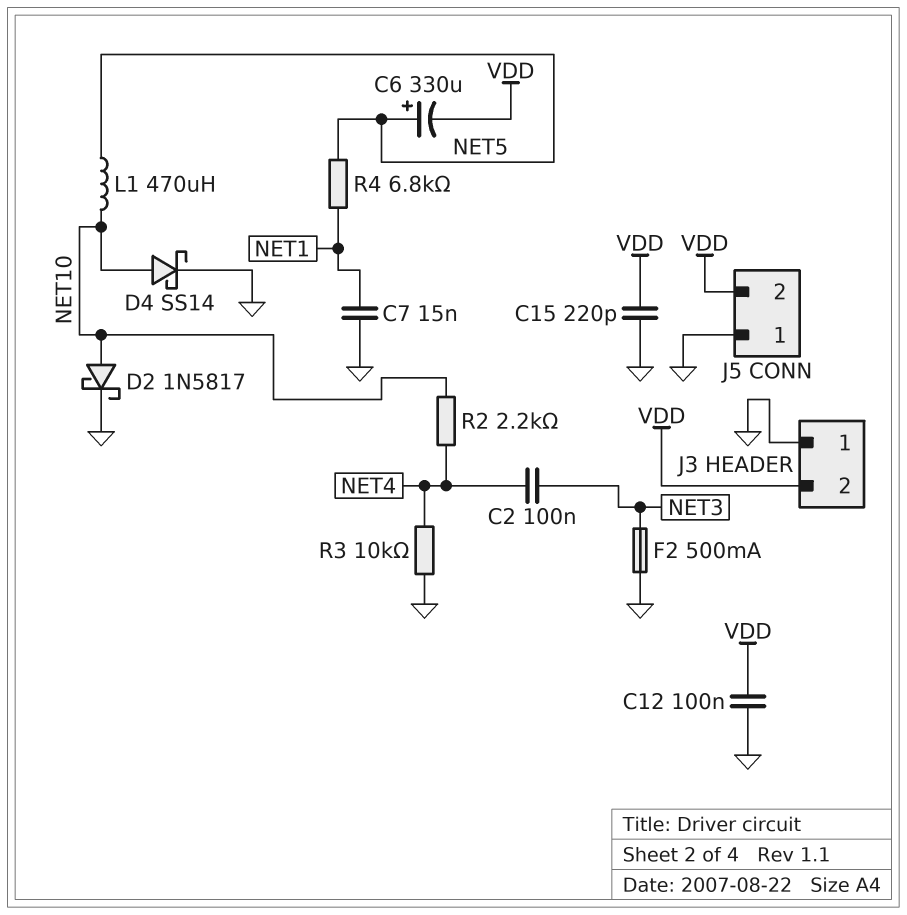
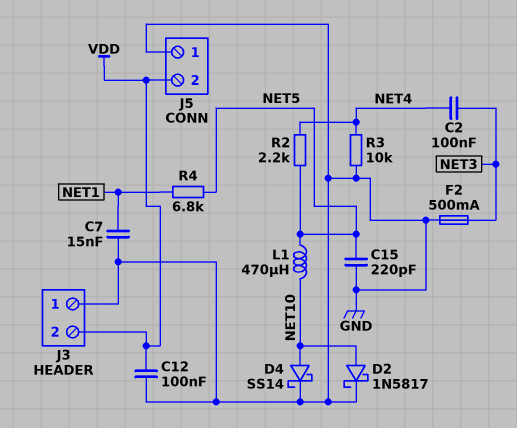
C6: 330uF (plus NET5, minus VDD) -> none
C15: 220pF (GND, VDD) -> 220pF (GND, NET5)
R2: 2.2k (NET4, NET10) -> 2.2k (NET4, NET5)

